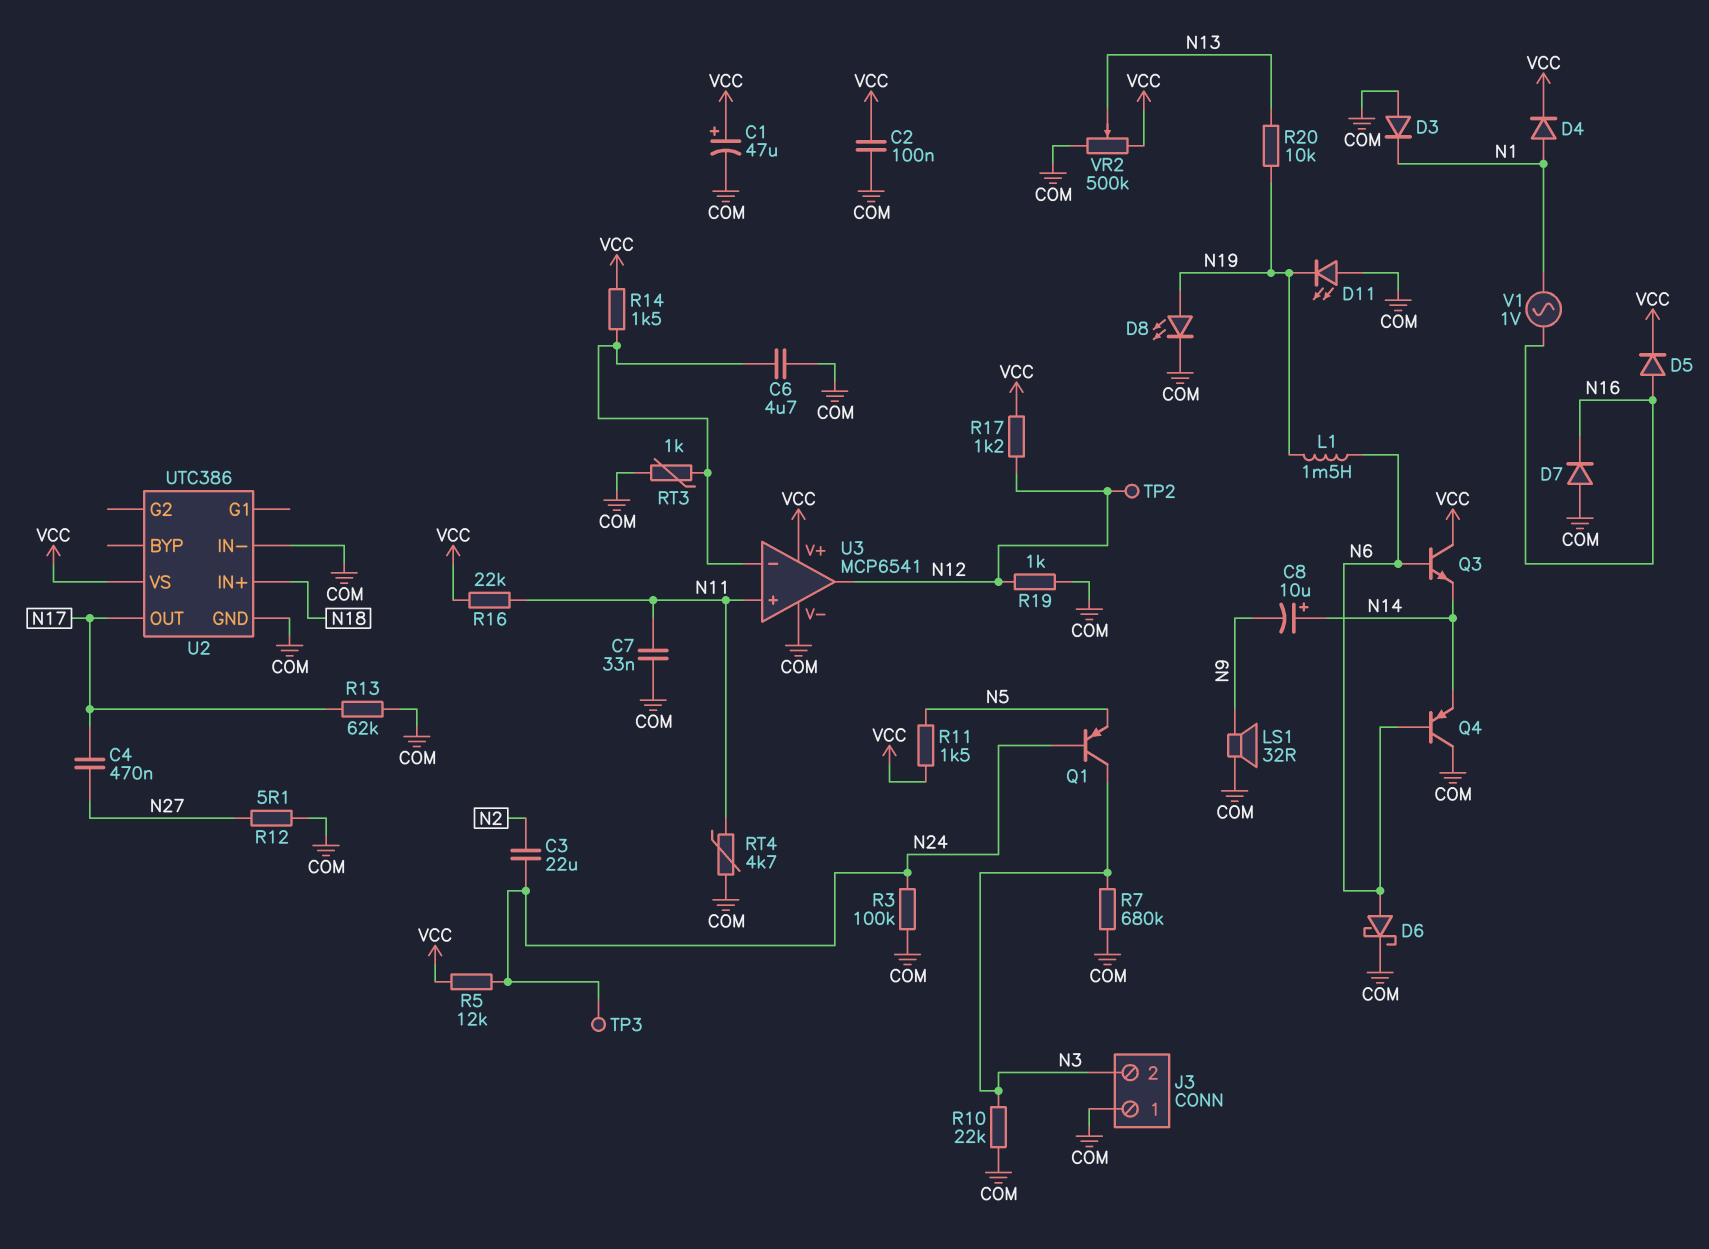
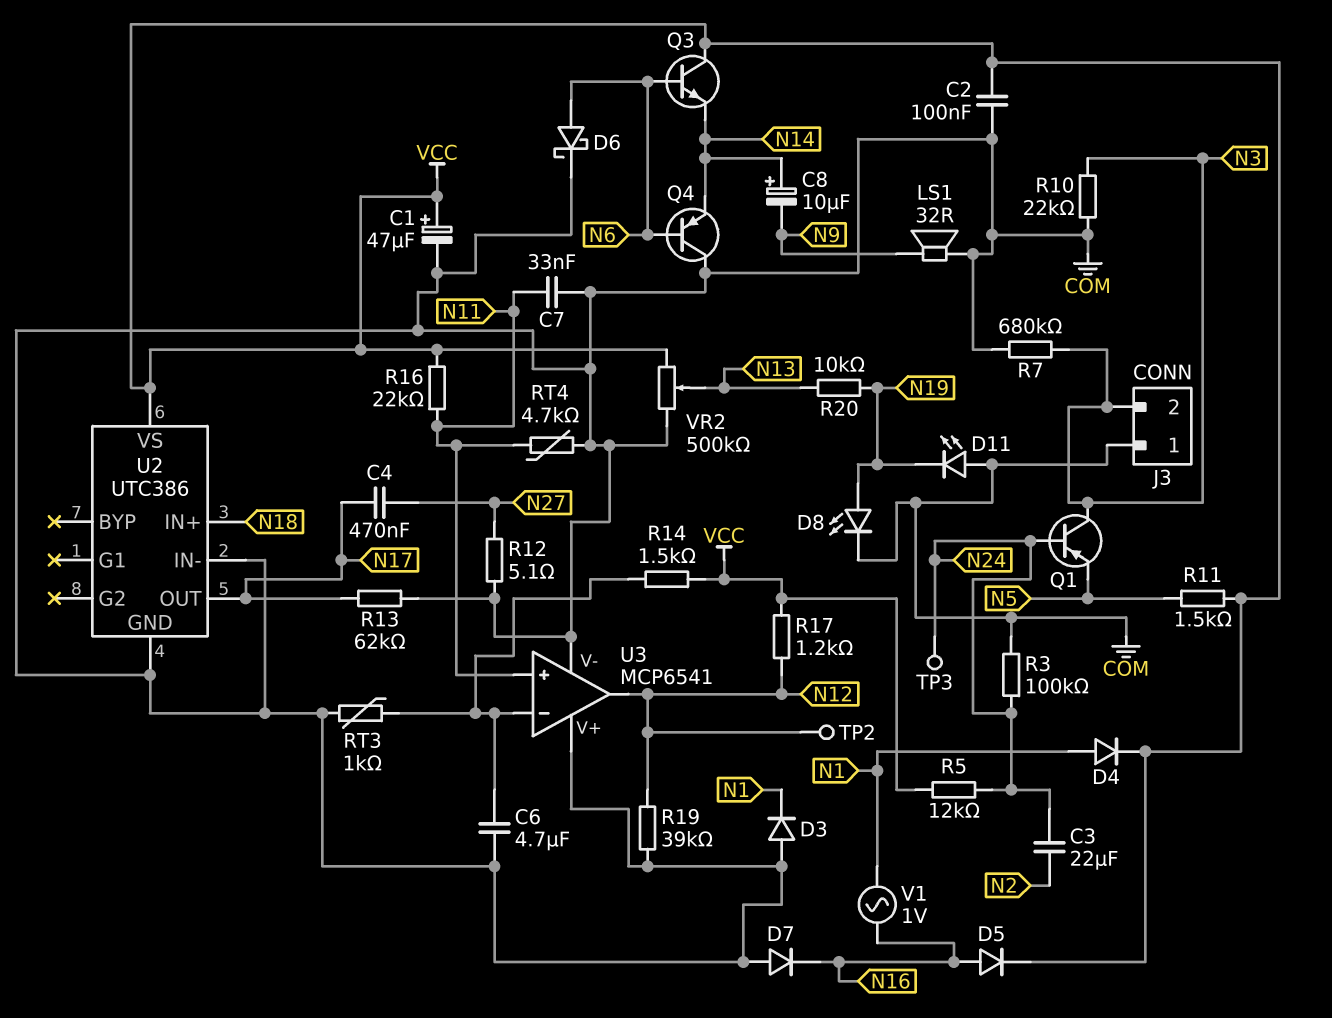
L1: 1.5mH (N6, N19) -> none
R19: 1k (COM, N12) -> 39k (COM, N12)
U3 pin V+: VCC -> COM

